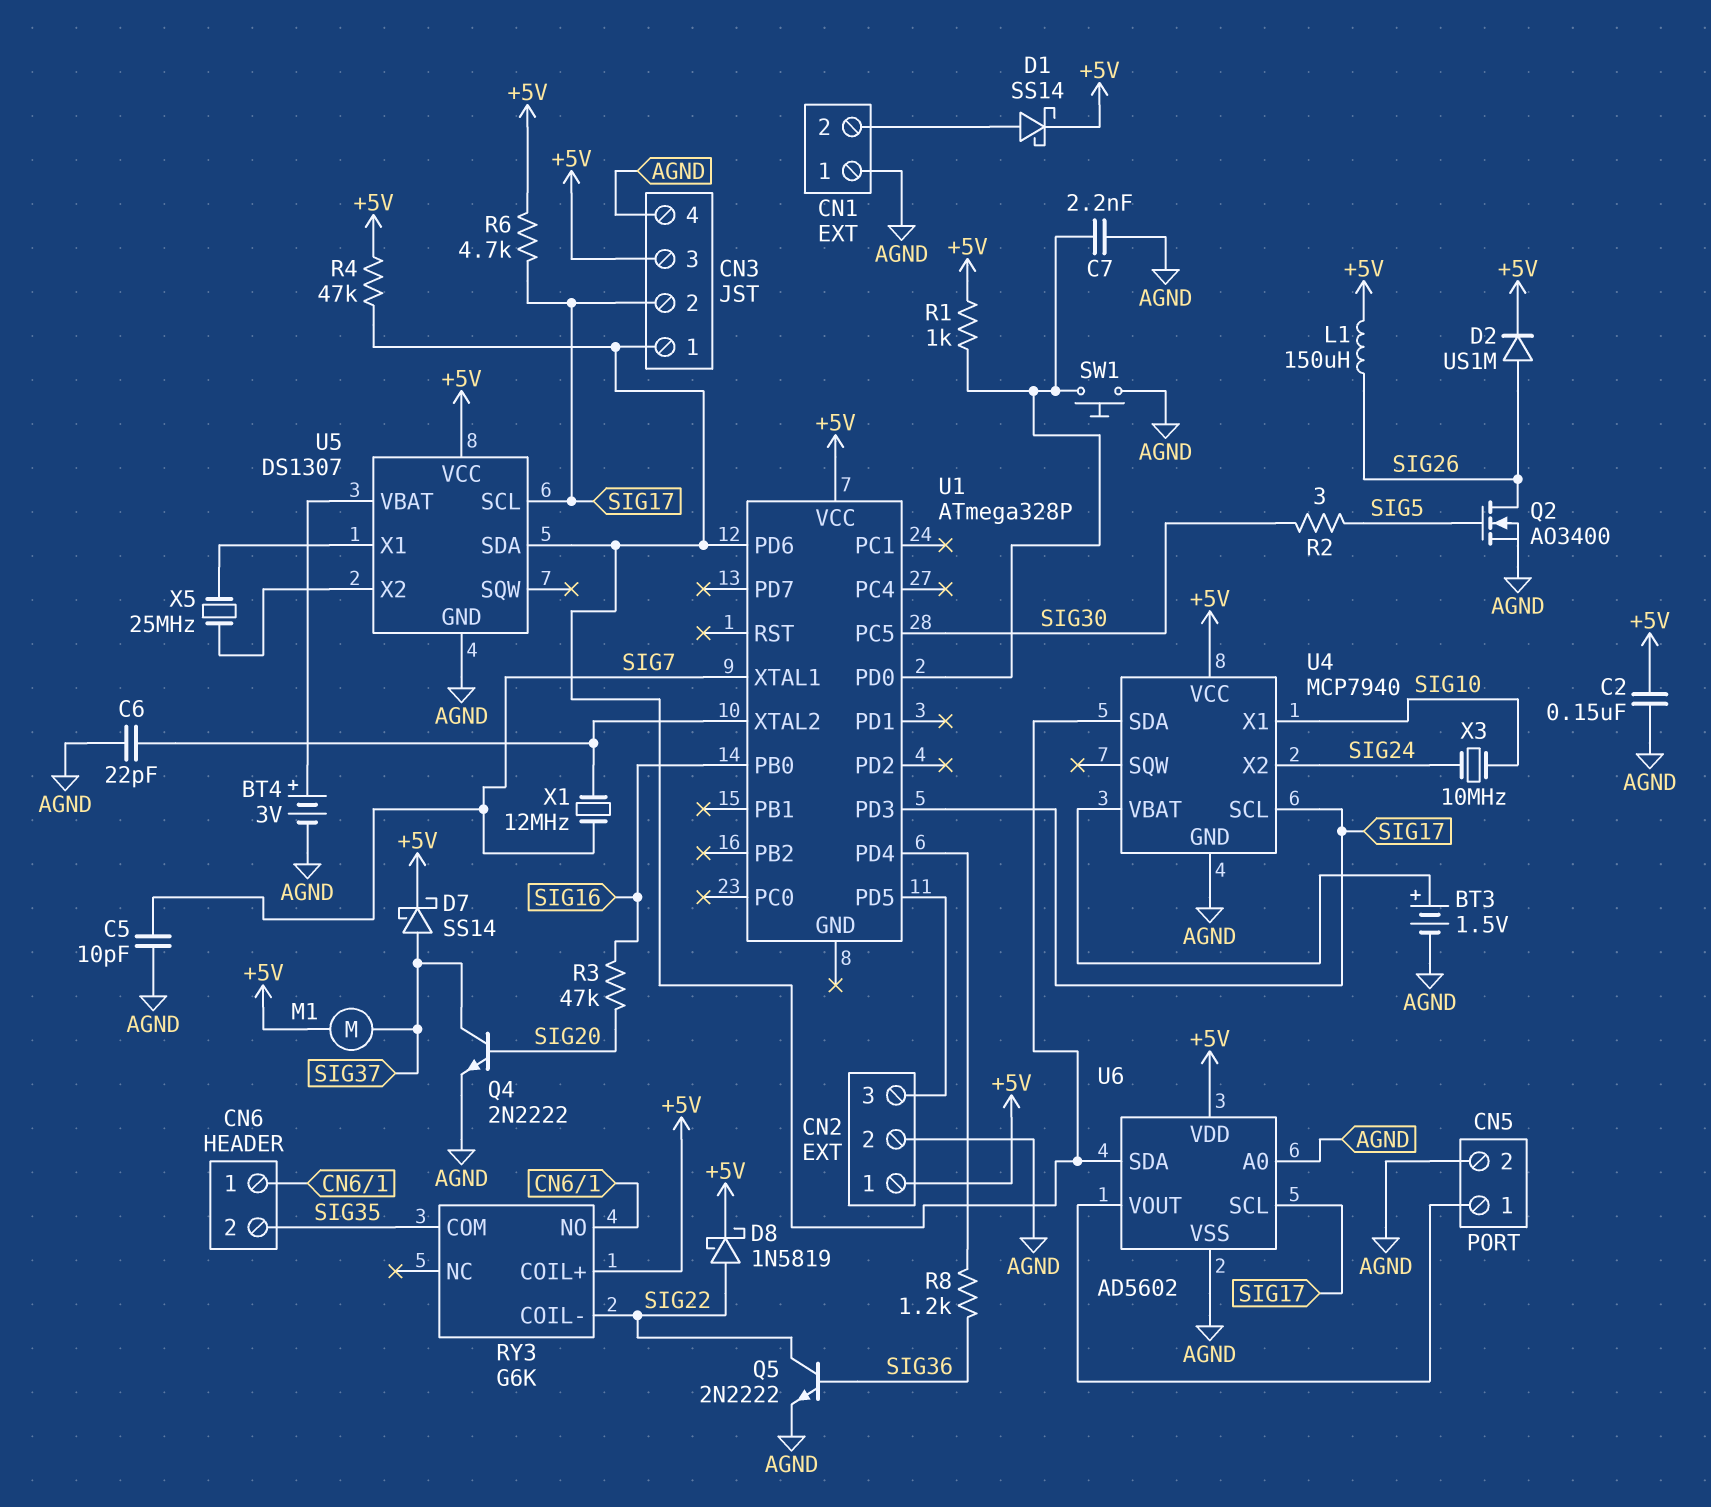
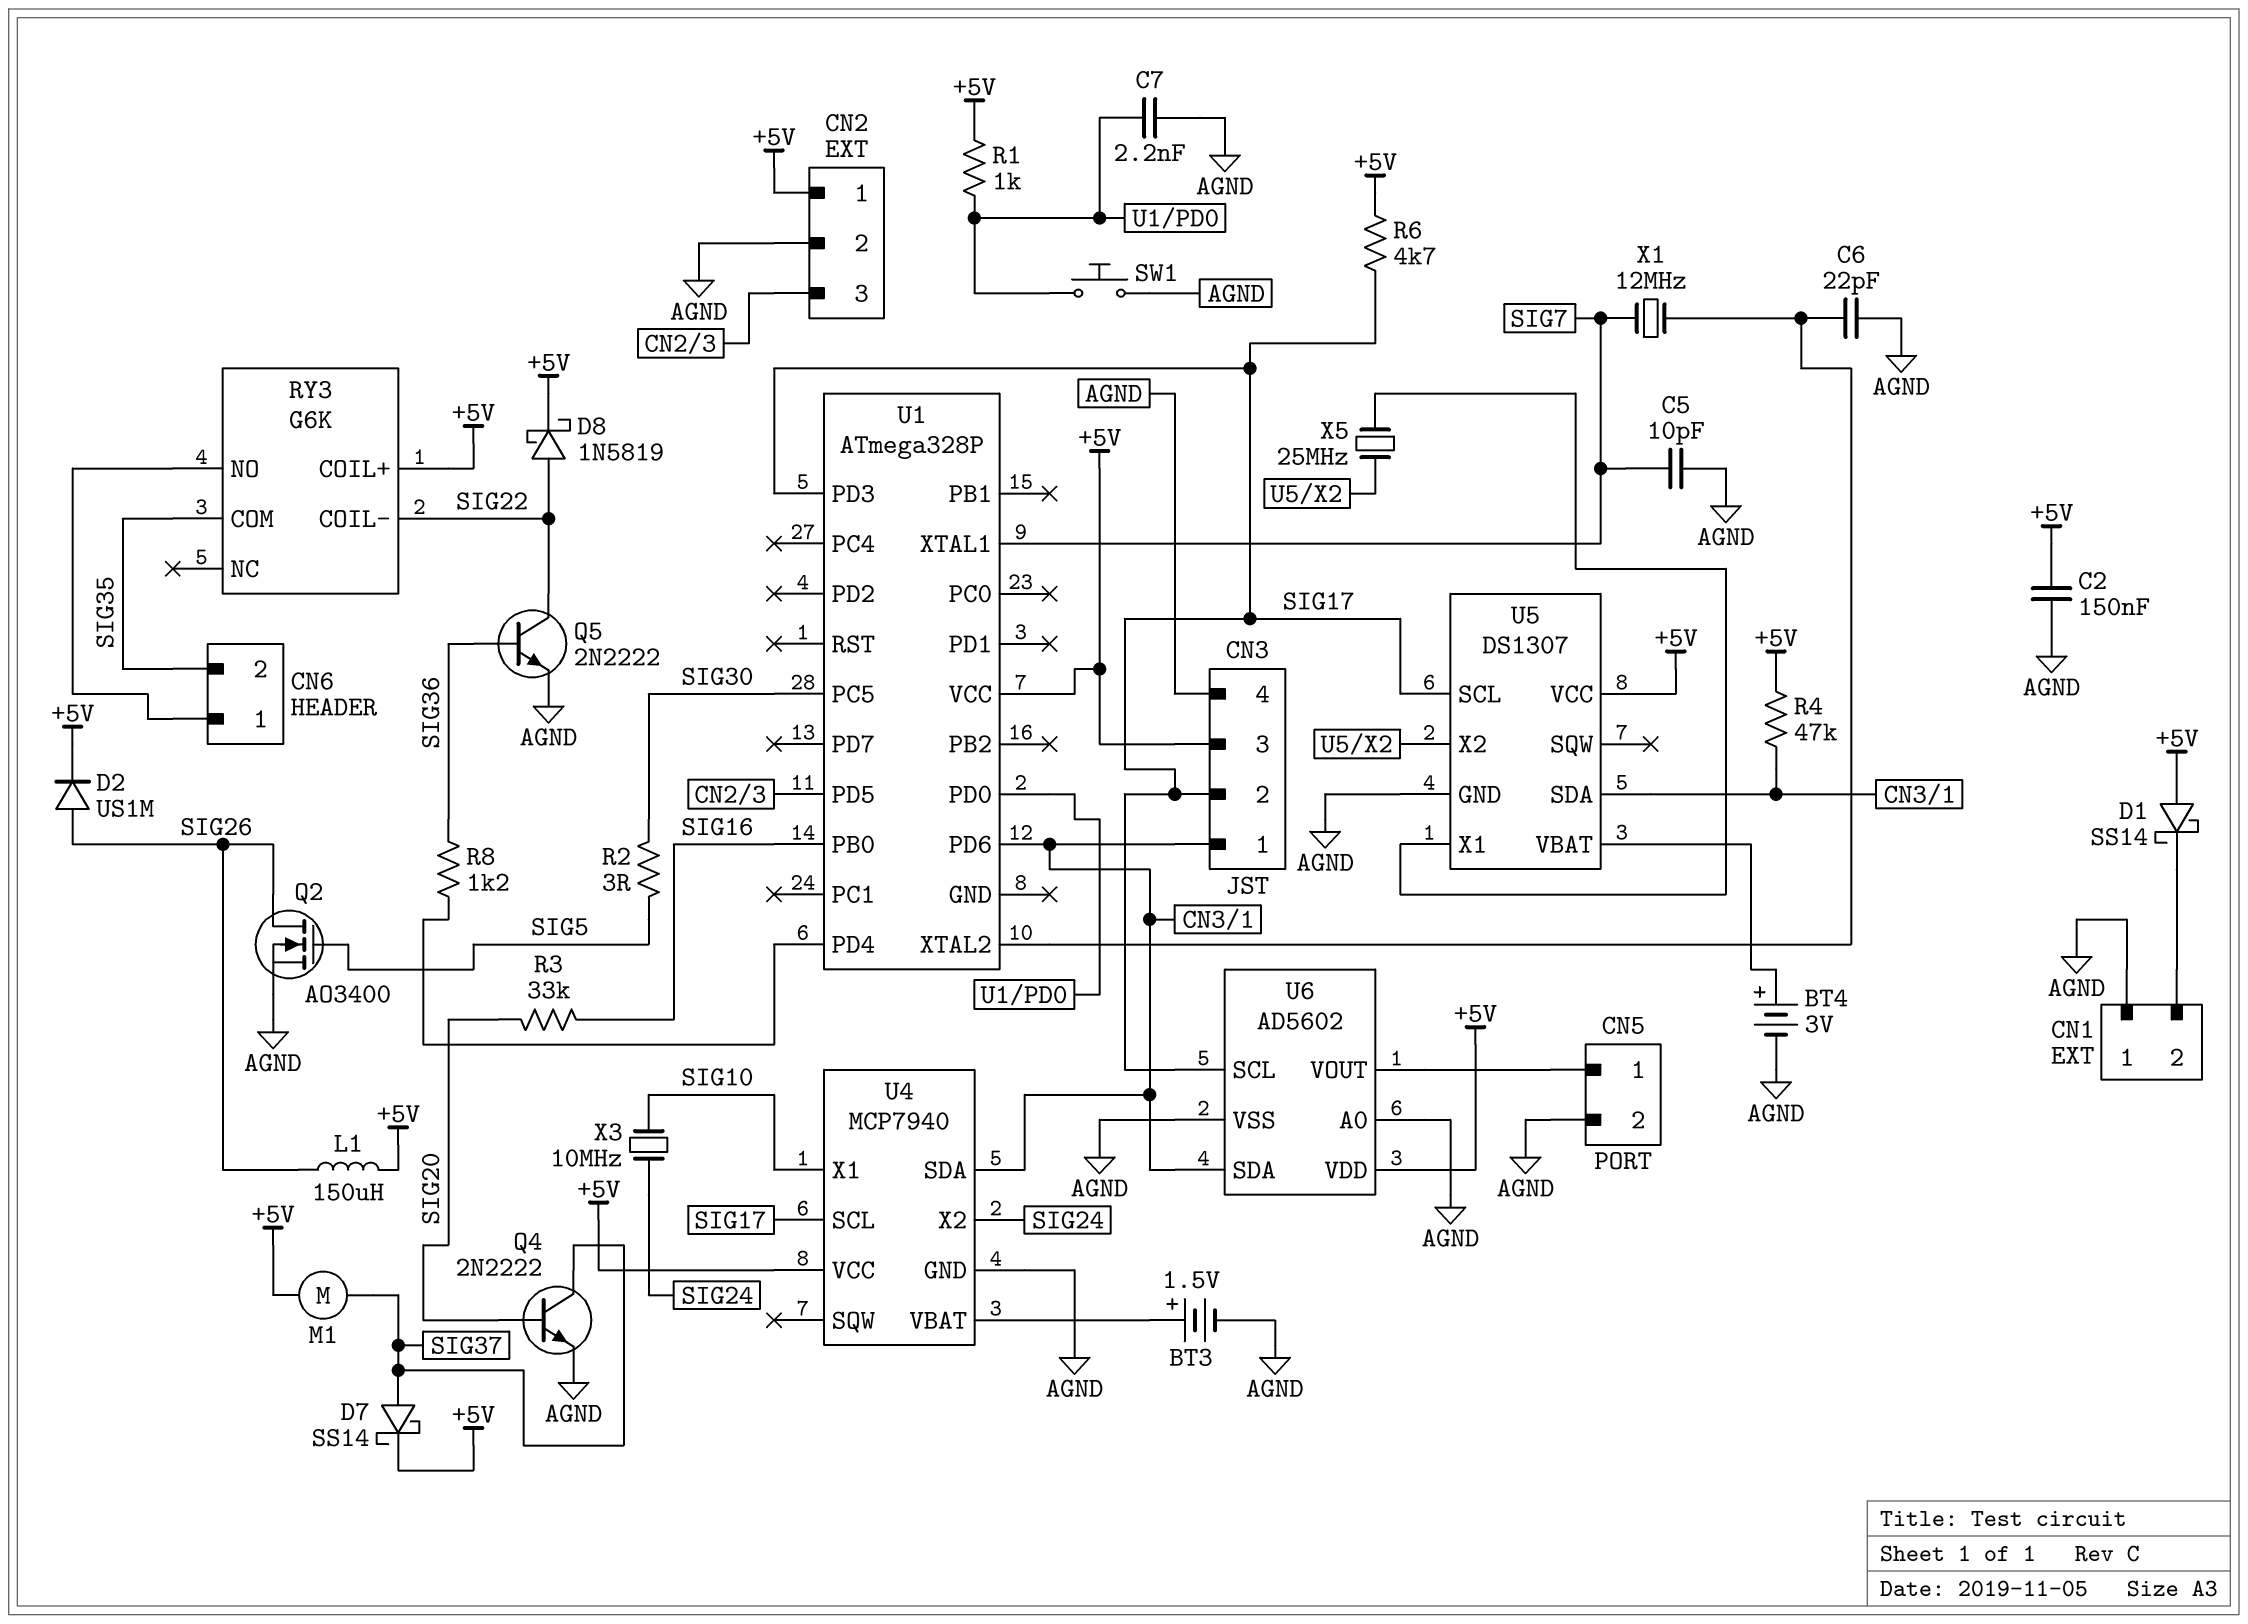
D1: schottky SS14 (A CN1/2, K +5V) -> schottky SS14 (A +5V, K CN1/2)
R3: 47k (SIG16, SIG20) -> 33k (SIG16, SIG20)

